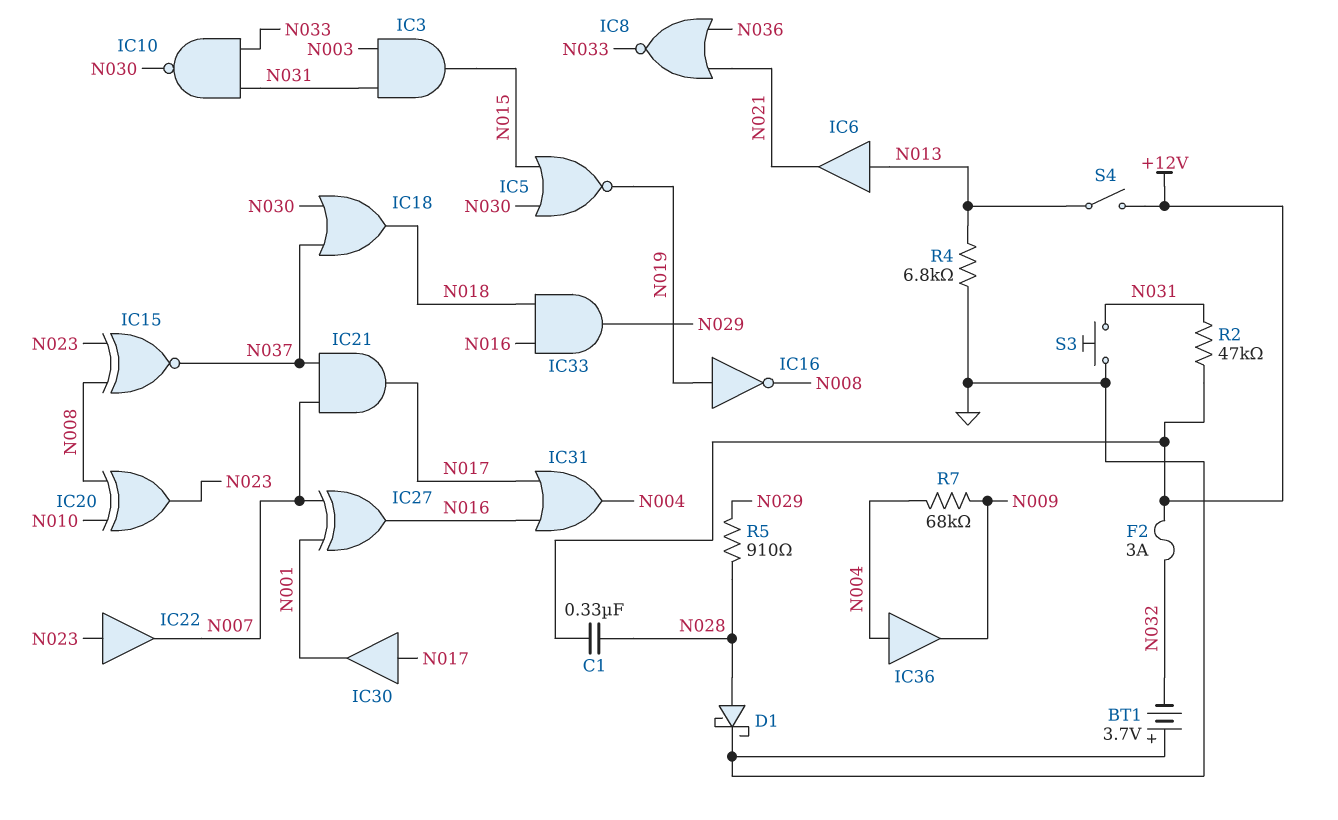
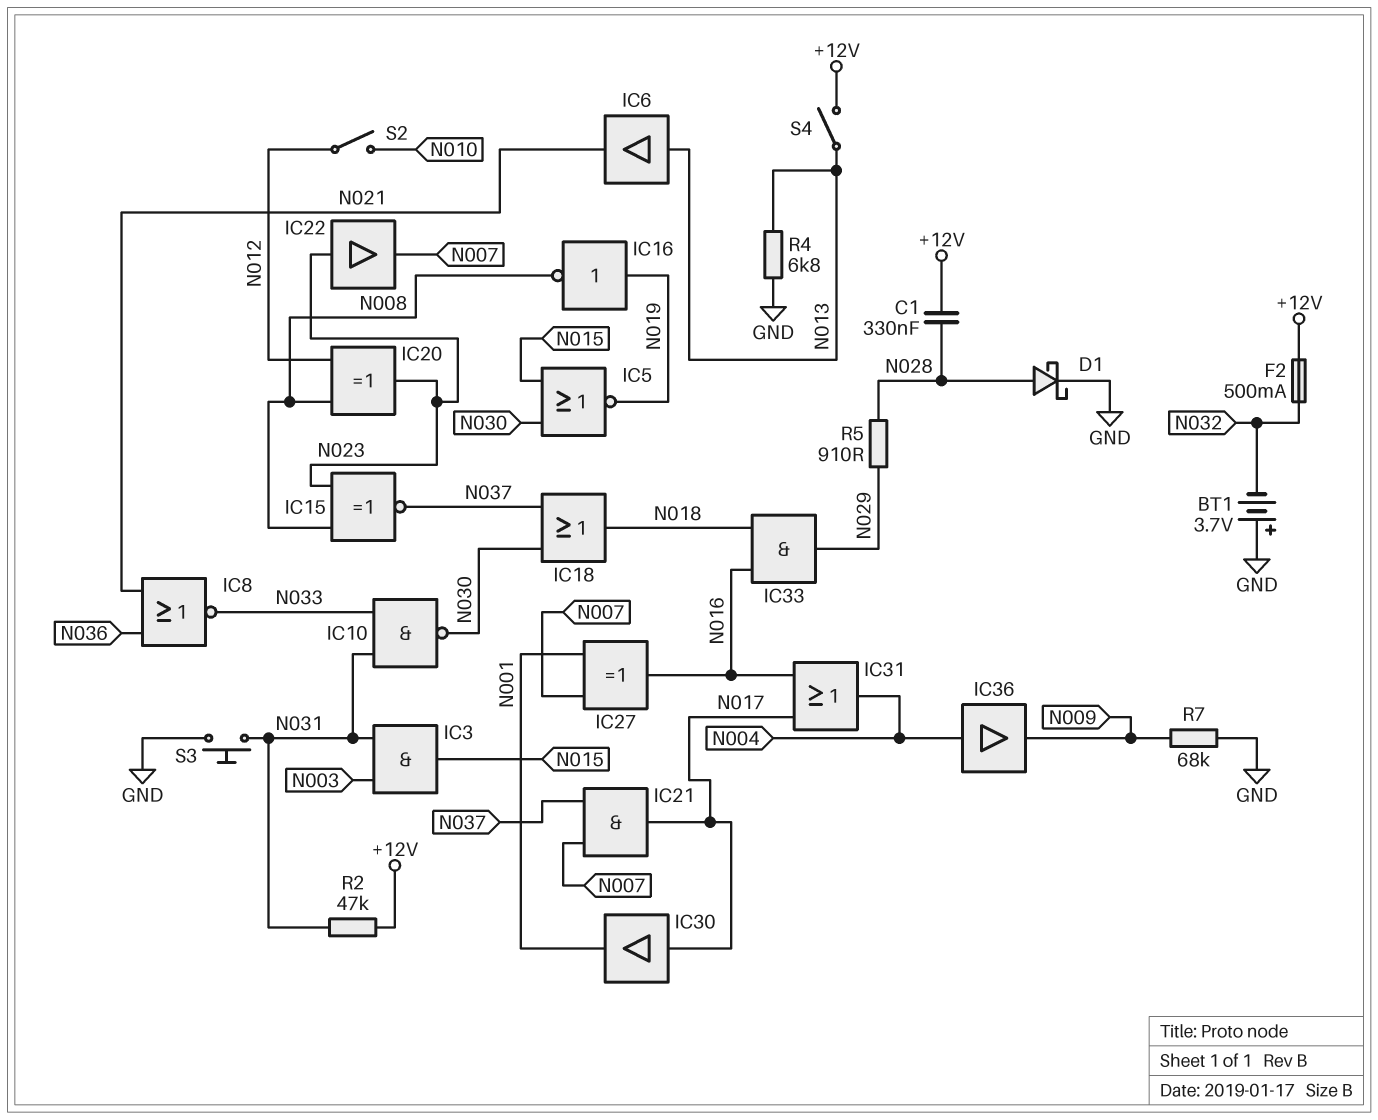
F2: 3A (+12V, N032) -> 500mA (+12V, N032)
IC20: XOR (in N008, in N010, out N023) -> XOR (in N008, in N012, out N023)
R7: 68k (N004, N009) -> 68k (GND, N009)
S2: none -> switch (N010, N012)

